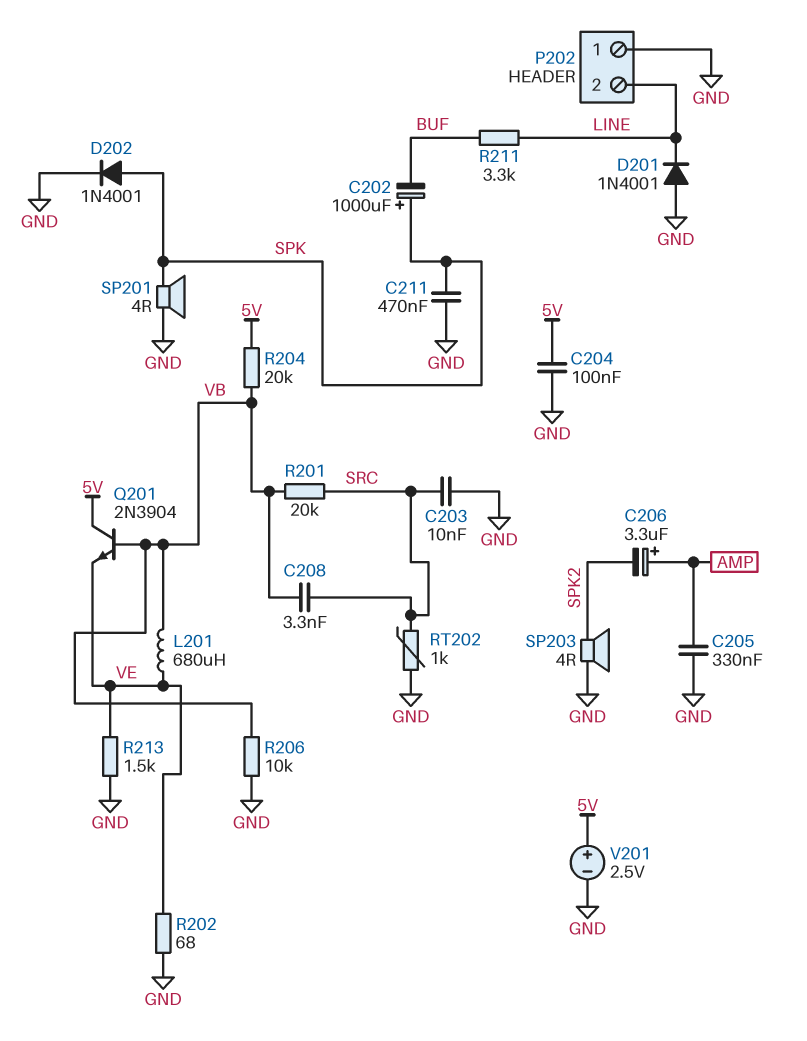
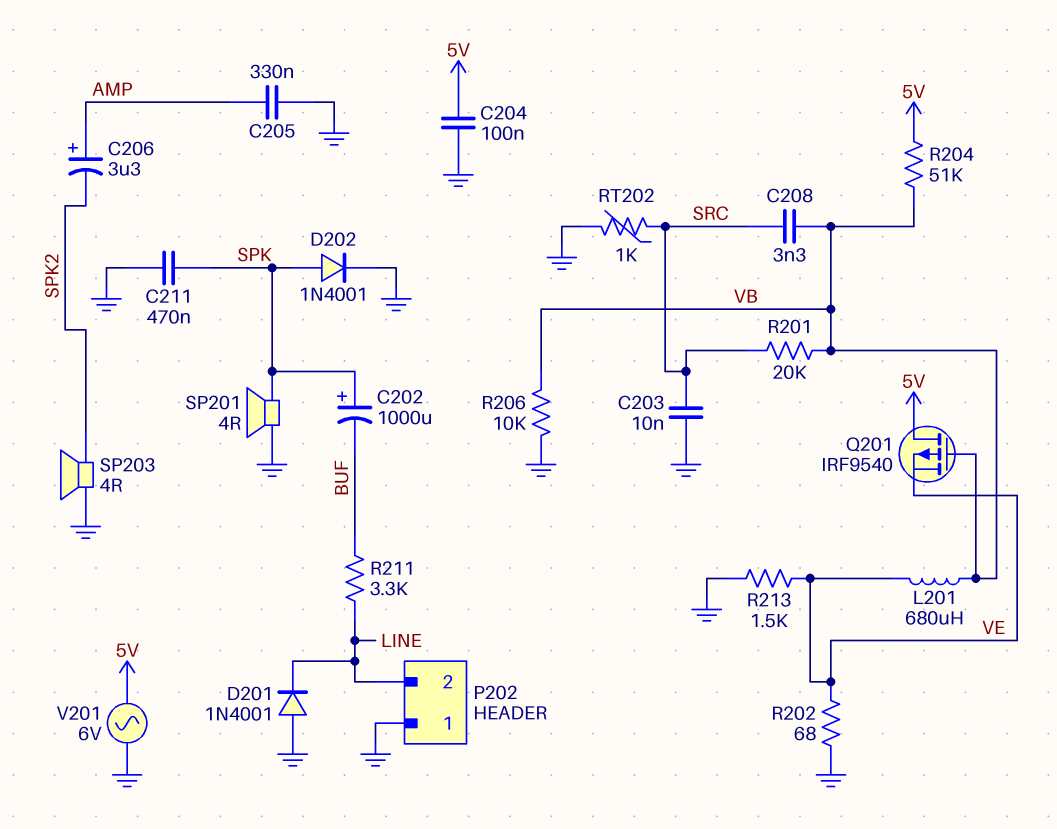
Q201: NPN 2N3904 (B VB, C 5V, E VE) -> PMOS IRF9540 (G VB, D 5V, S VE)
R204: 20k (5V, VB) -> 51k (5V, VB)
V201: 2.5V (plus 5V, minus GND) -> AC 6V (5V, GND)

